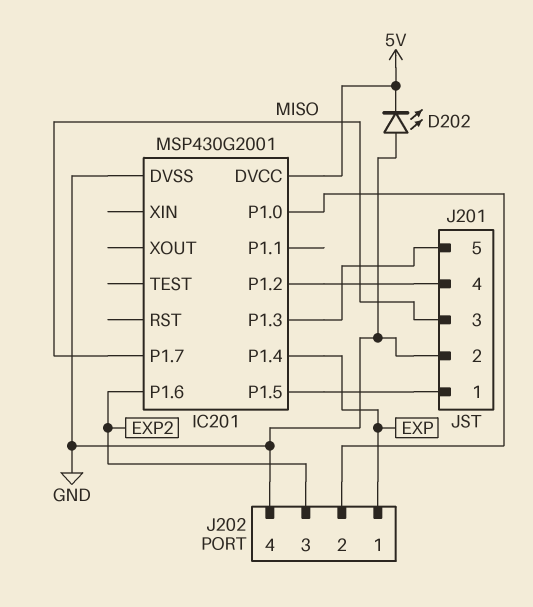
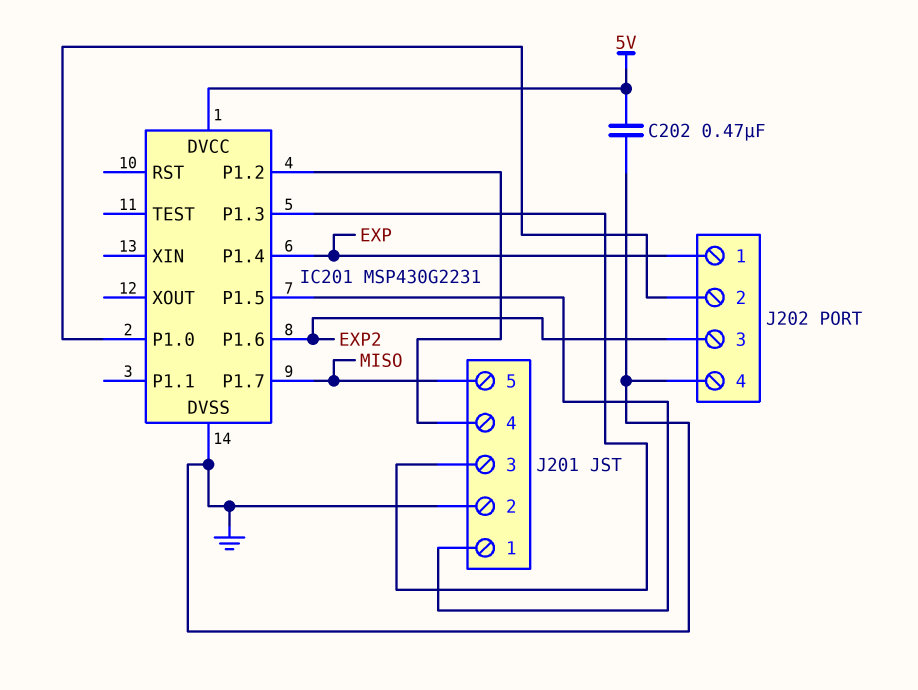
C202: none -> 470nF (5V, GND)
D202: LED (A GND, K 5V) -> none
IC201: MSP430G2001 -> MSP430G2231
J201 pin 3: MISO -> IC201/P1.3
J201 pin 5: IC201/P1.3 -> MISO

